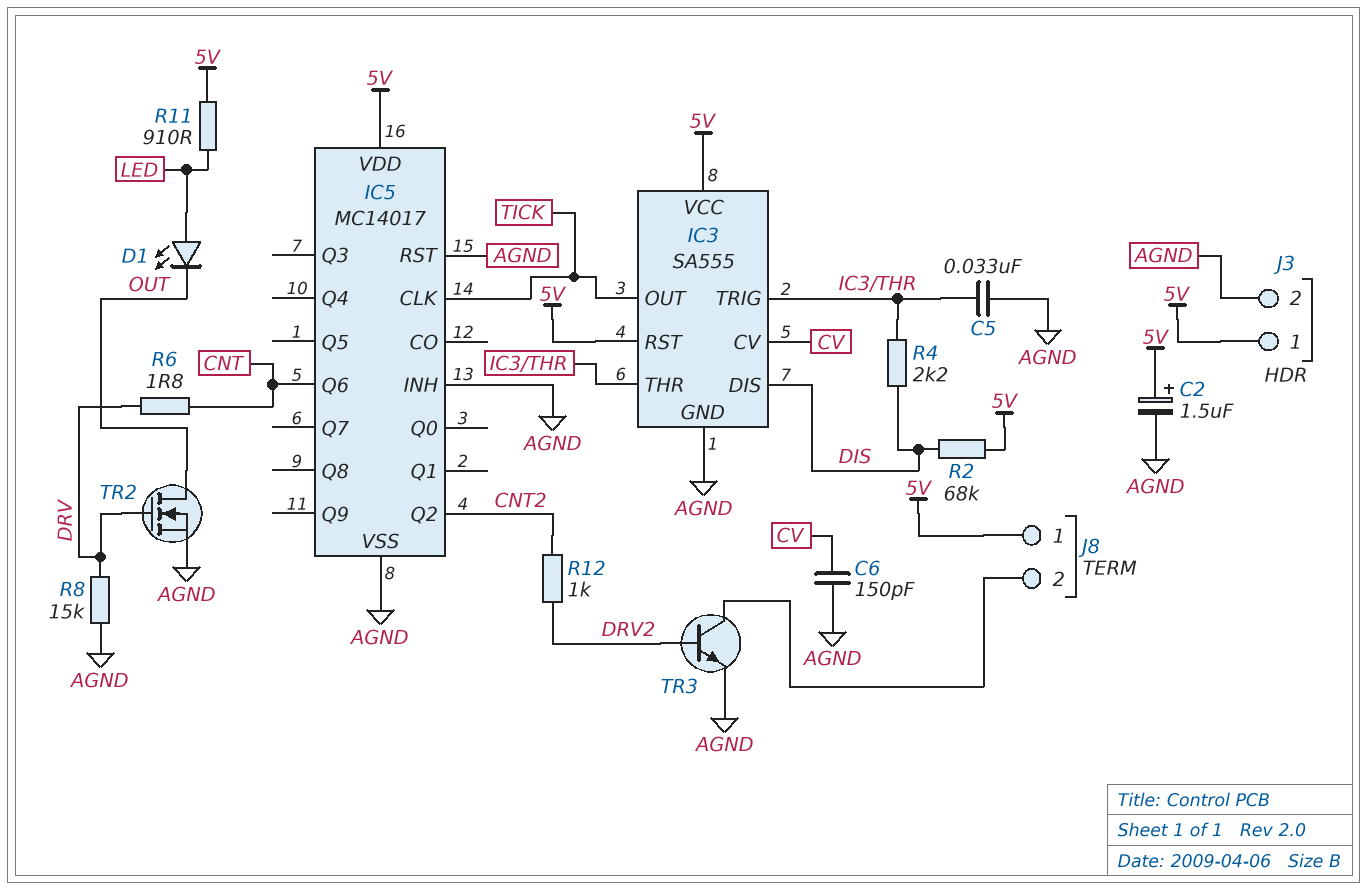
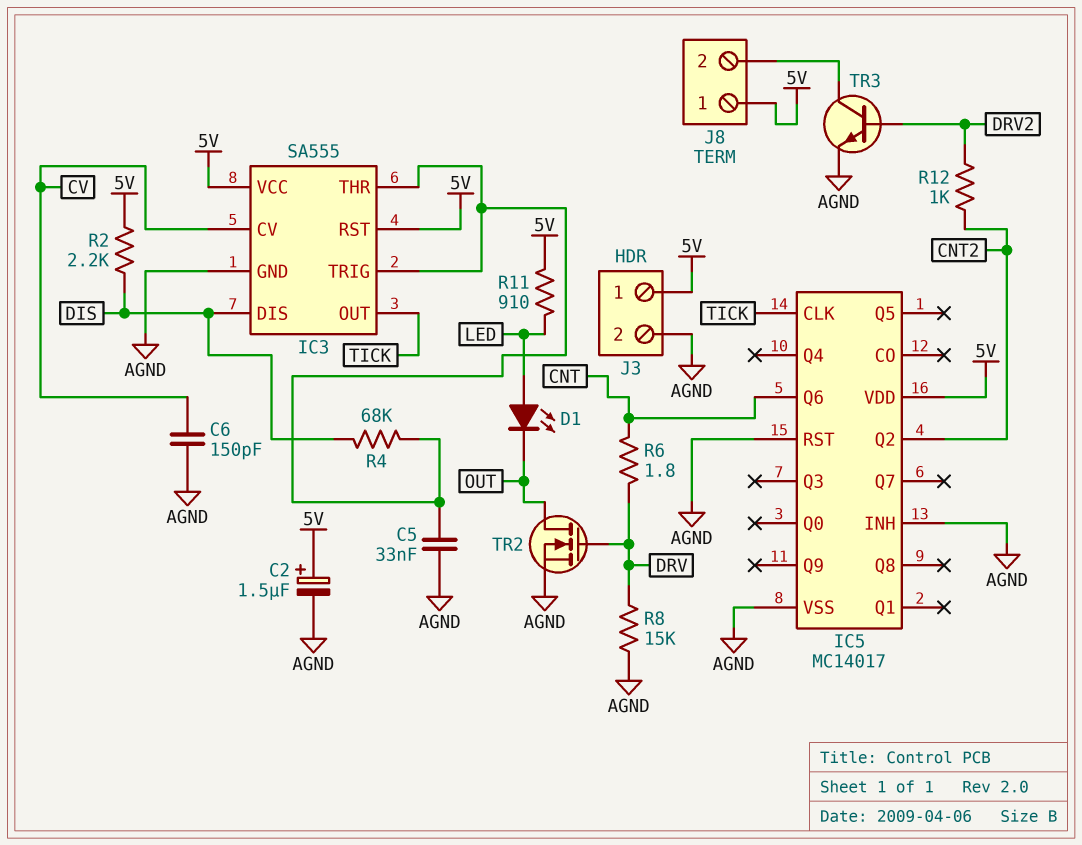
R2: 68k (5V, DIS) -> 2.2k (5V, DIS)
R4: 2.2k (DIS, IC3/THR) -> 68k (DIS, IC3/THR)

